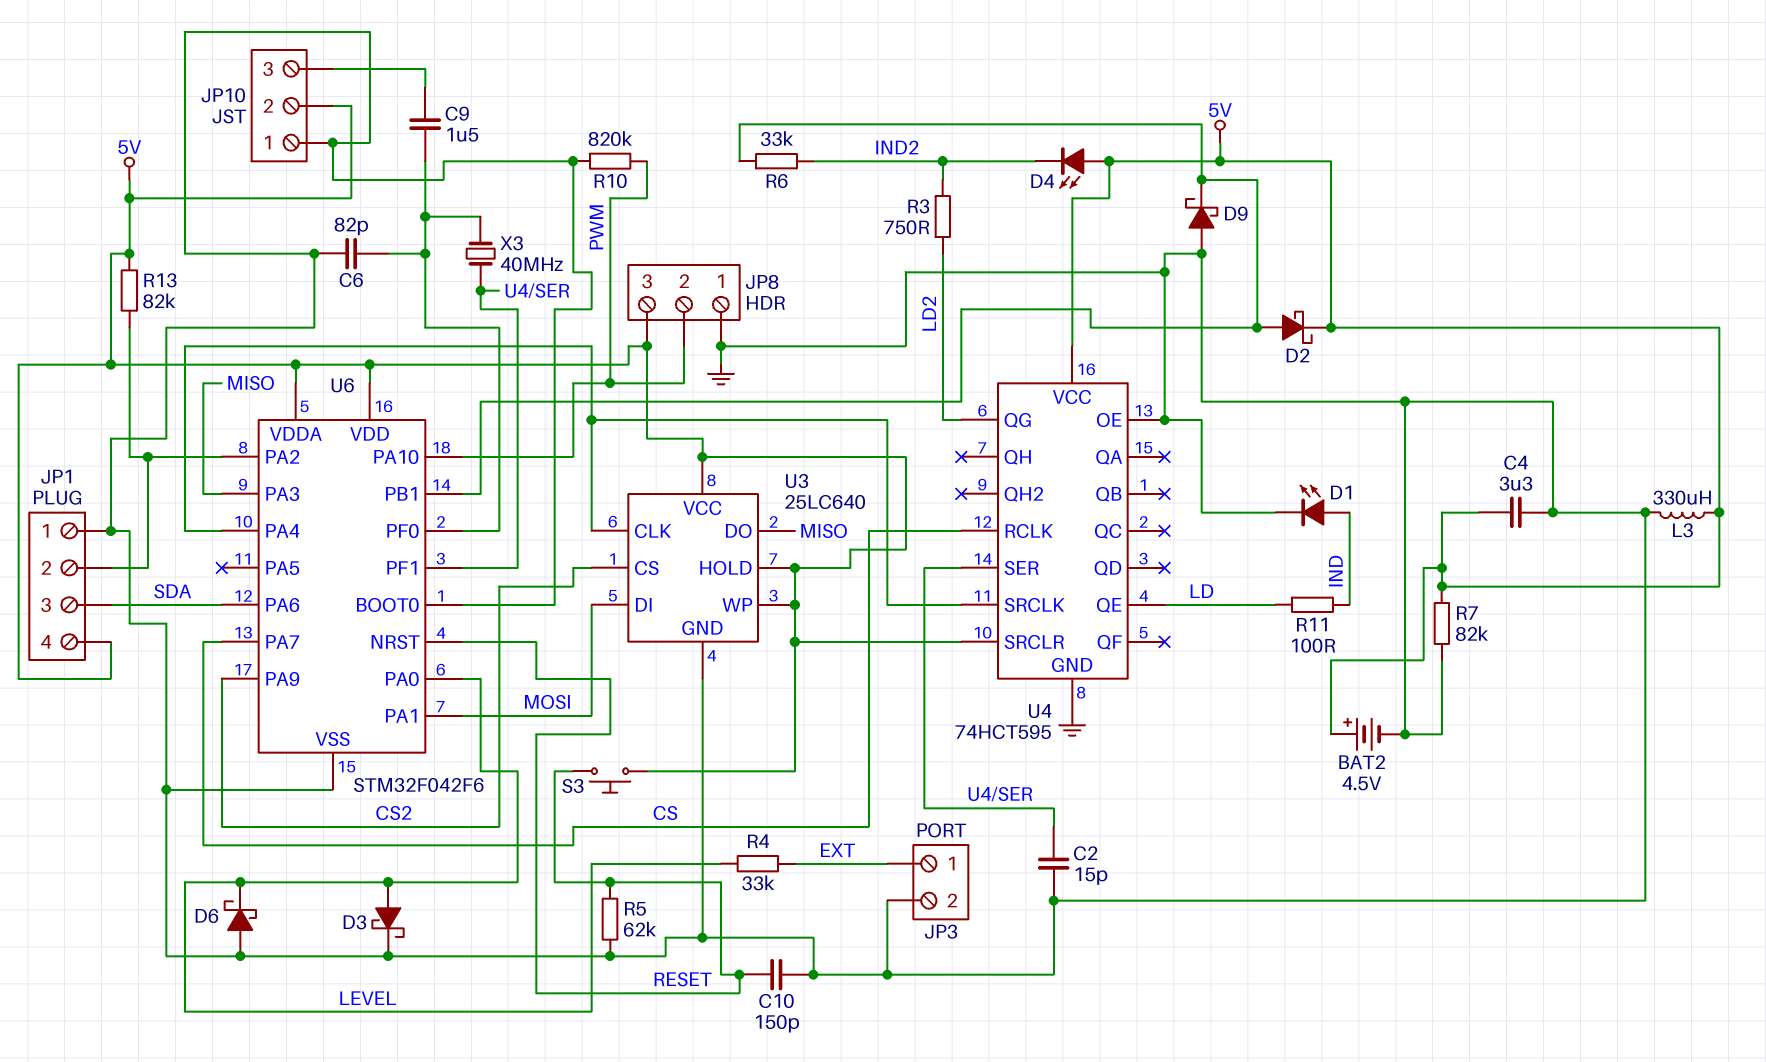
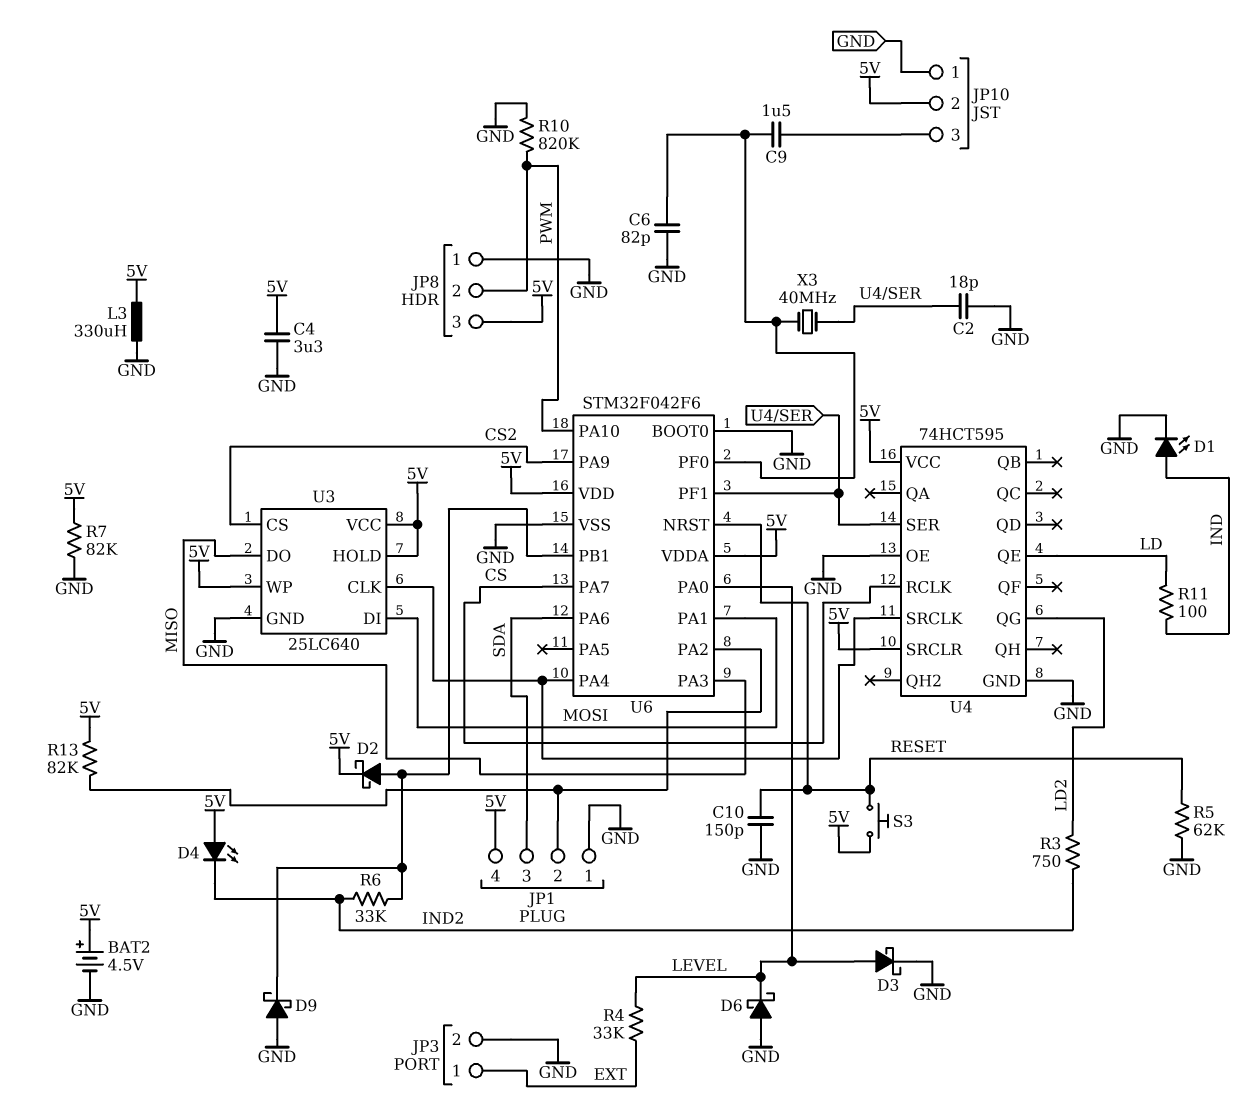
C2: 15pF (GND, U4/SER) -> 18pF (GND, U4/SER)

